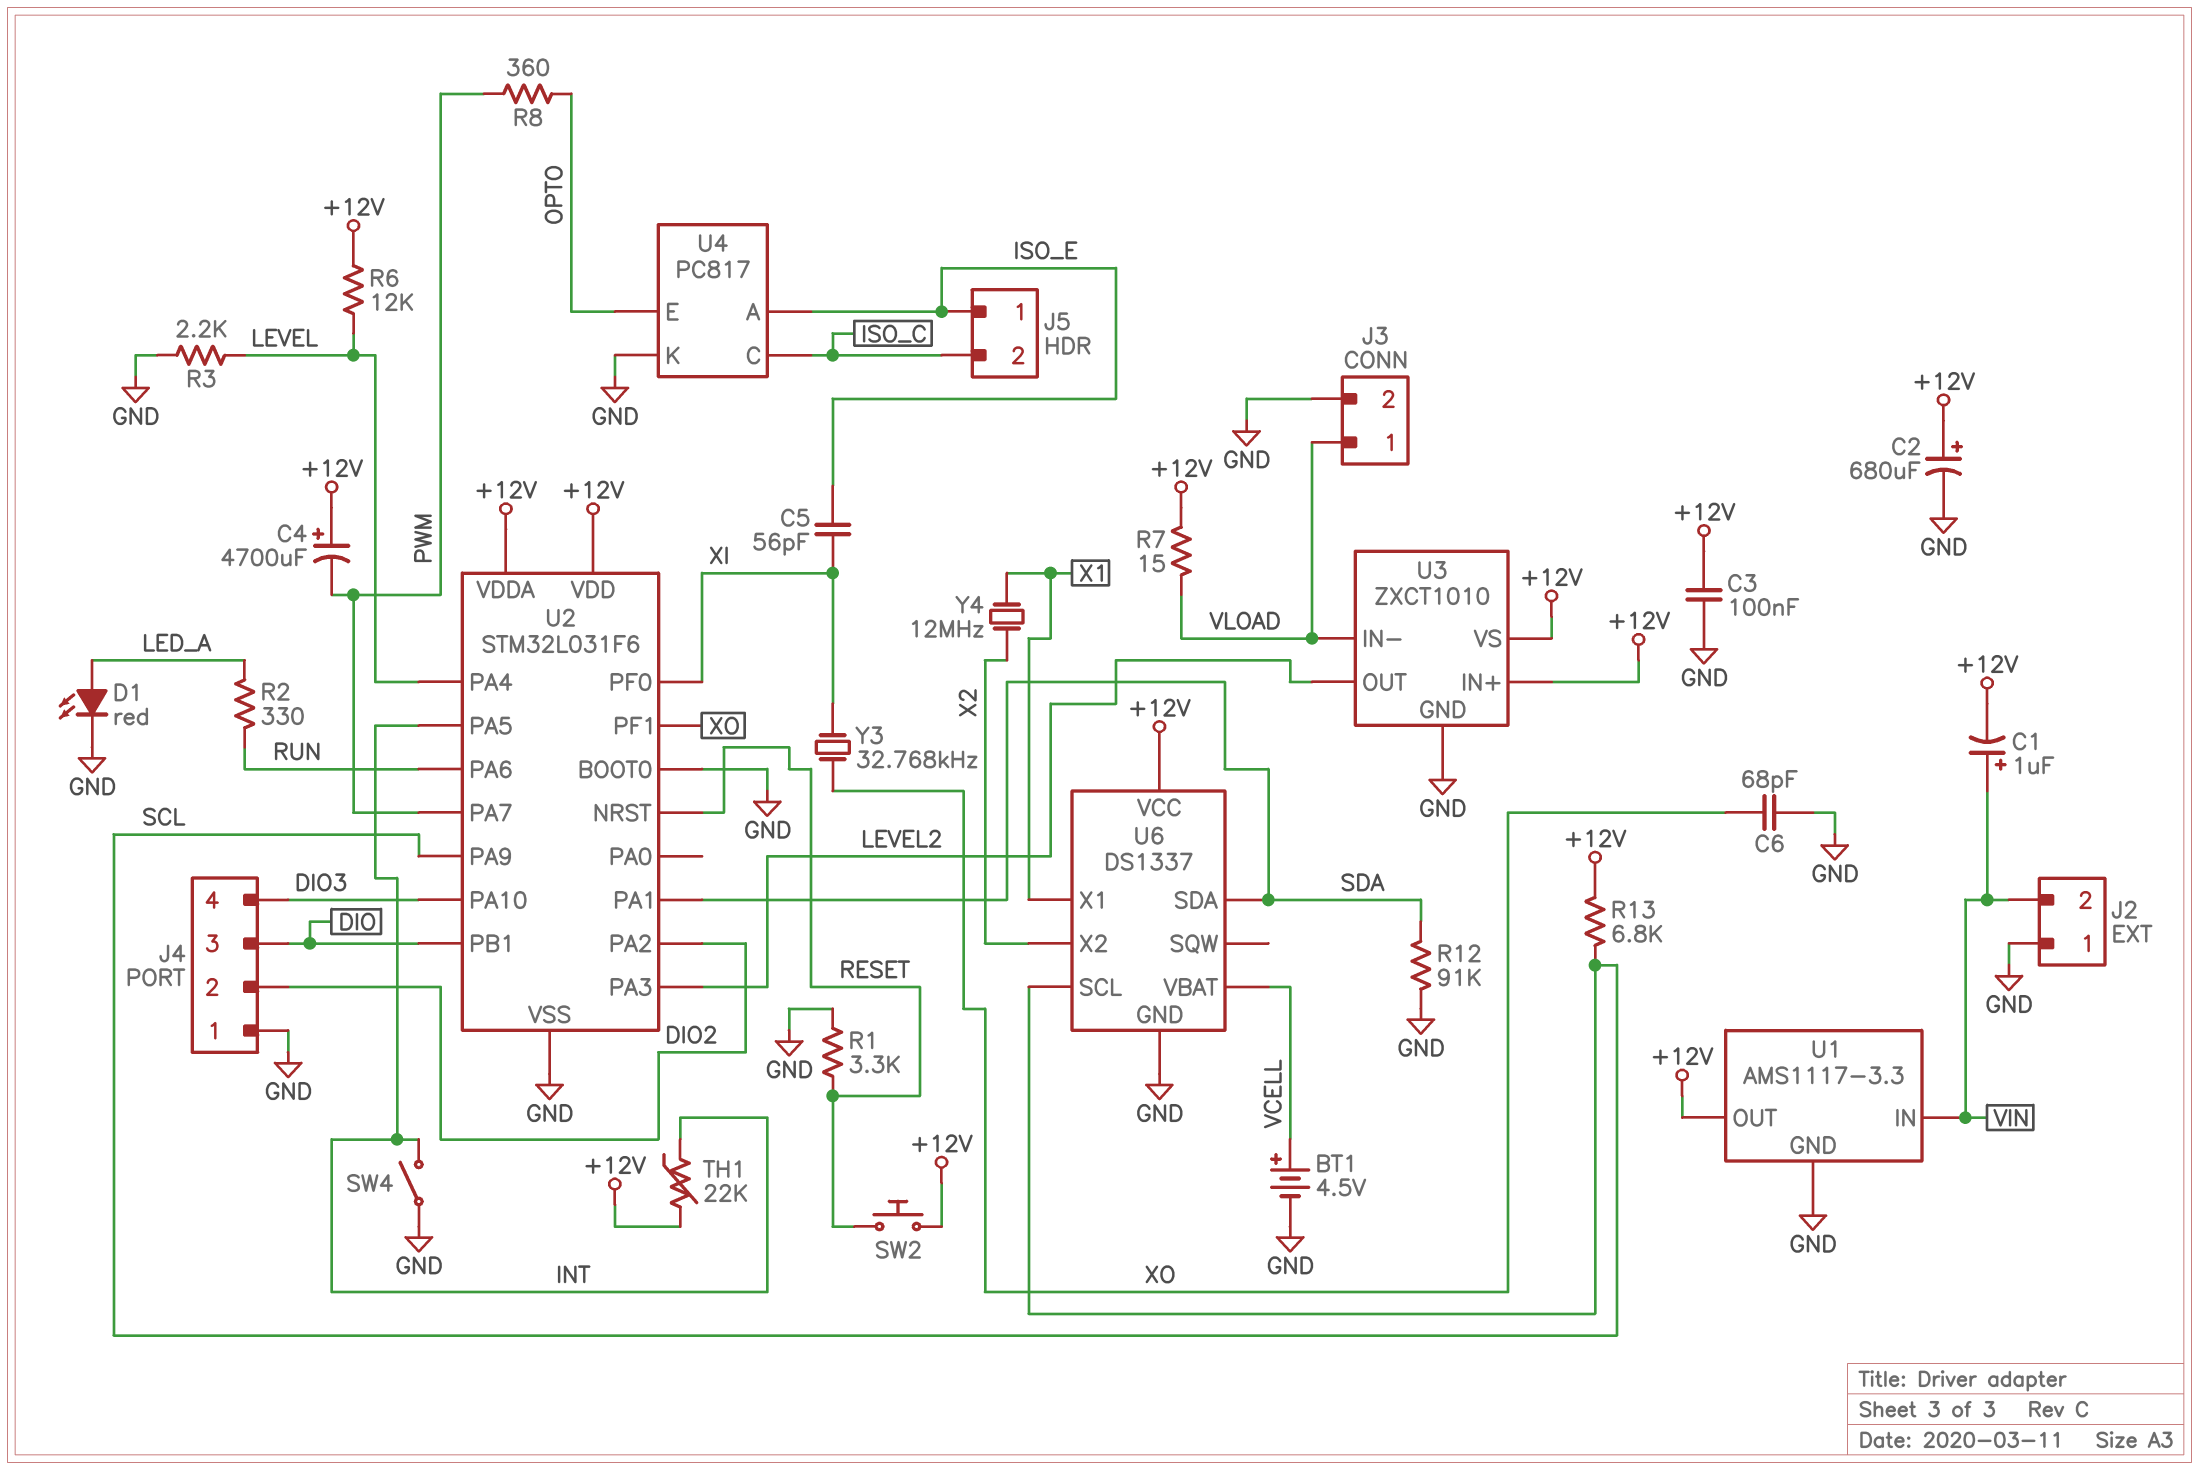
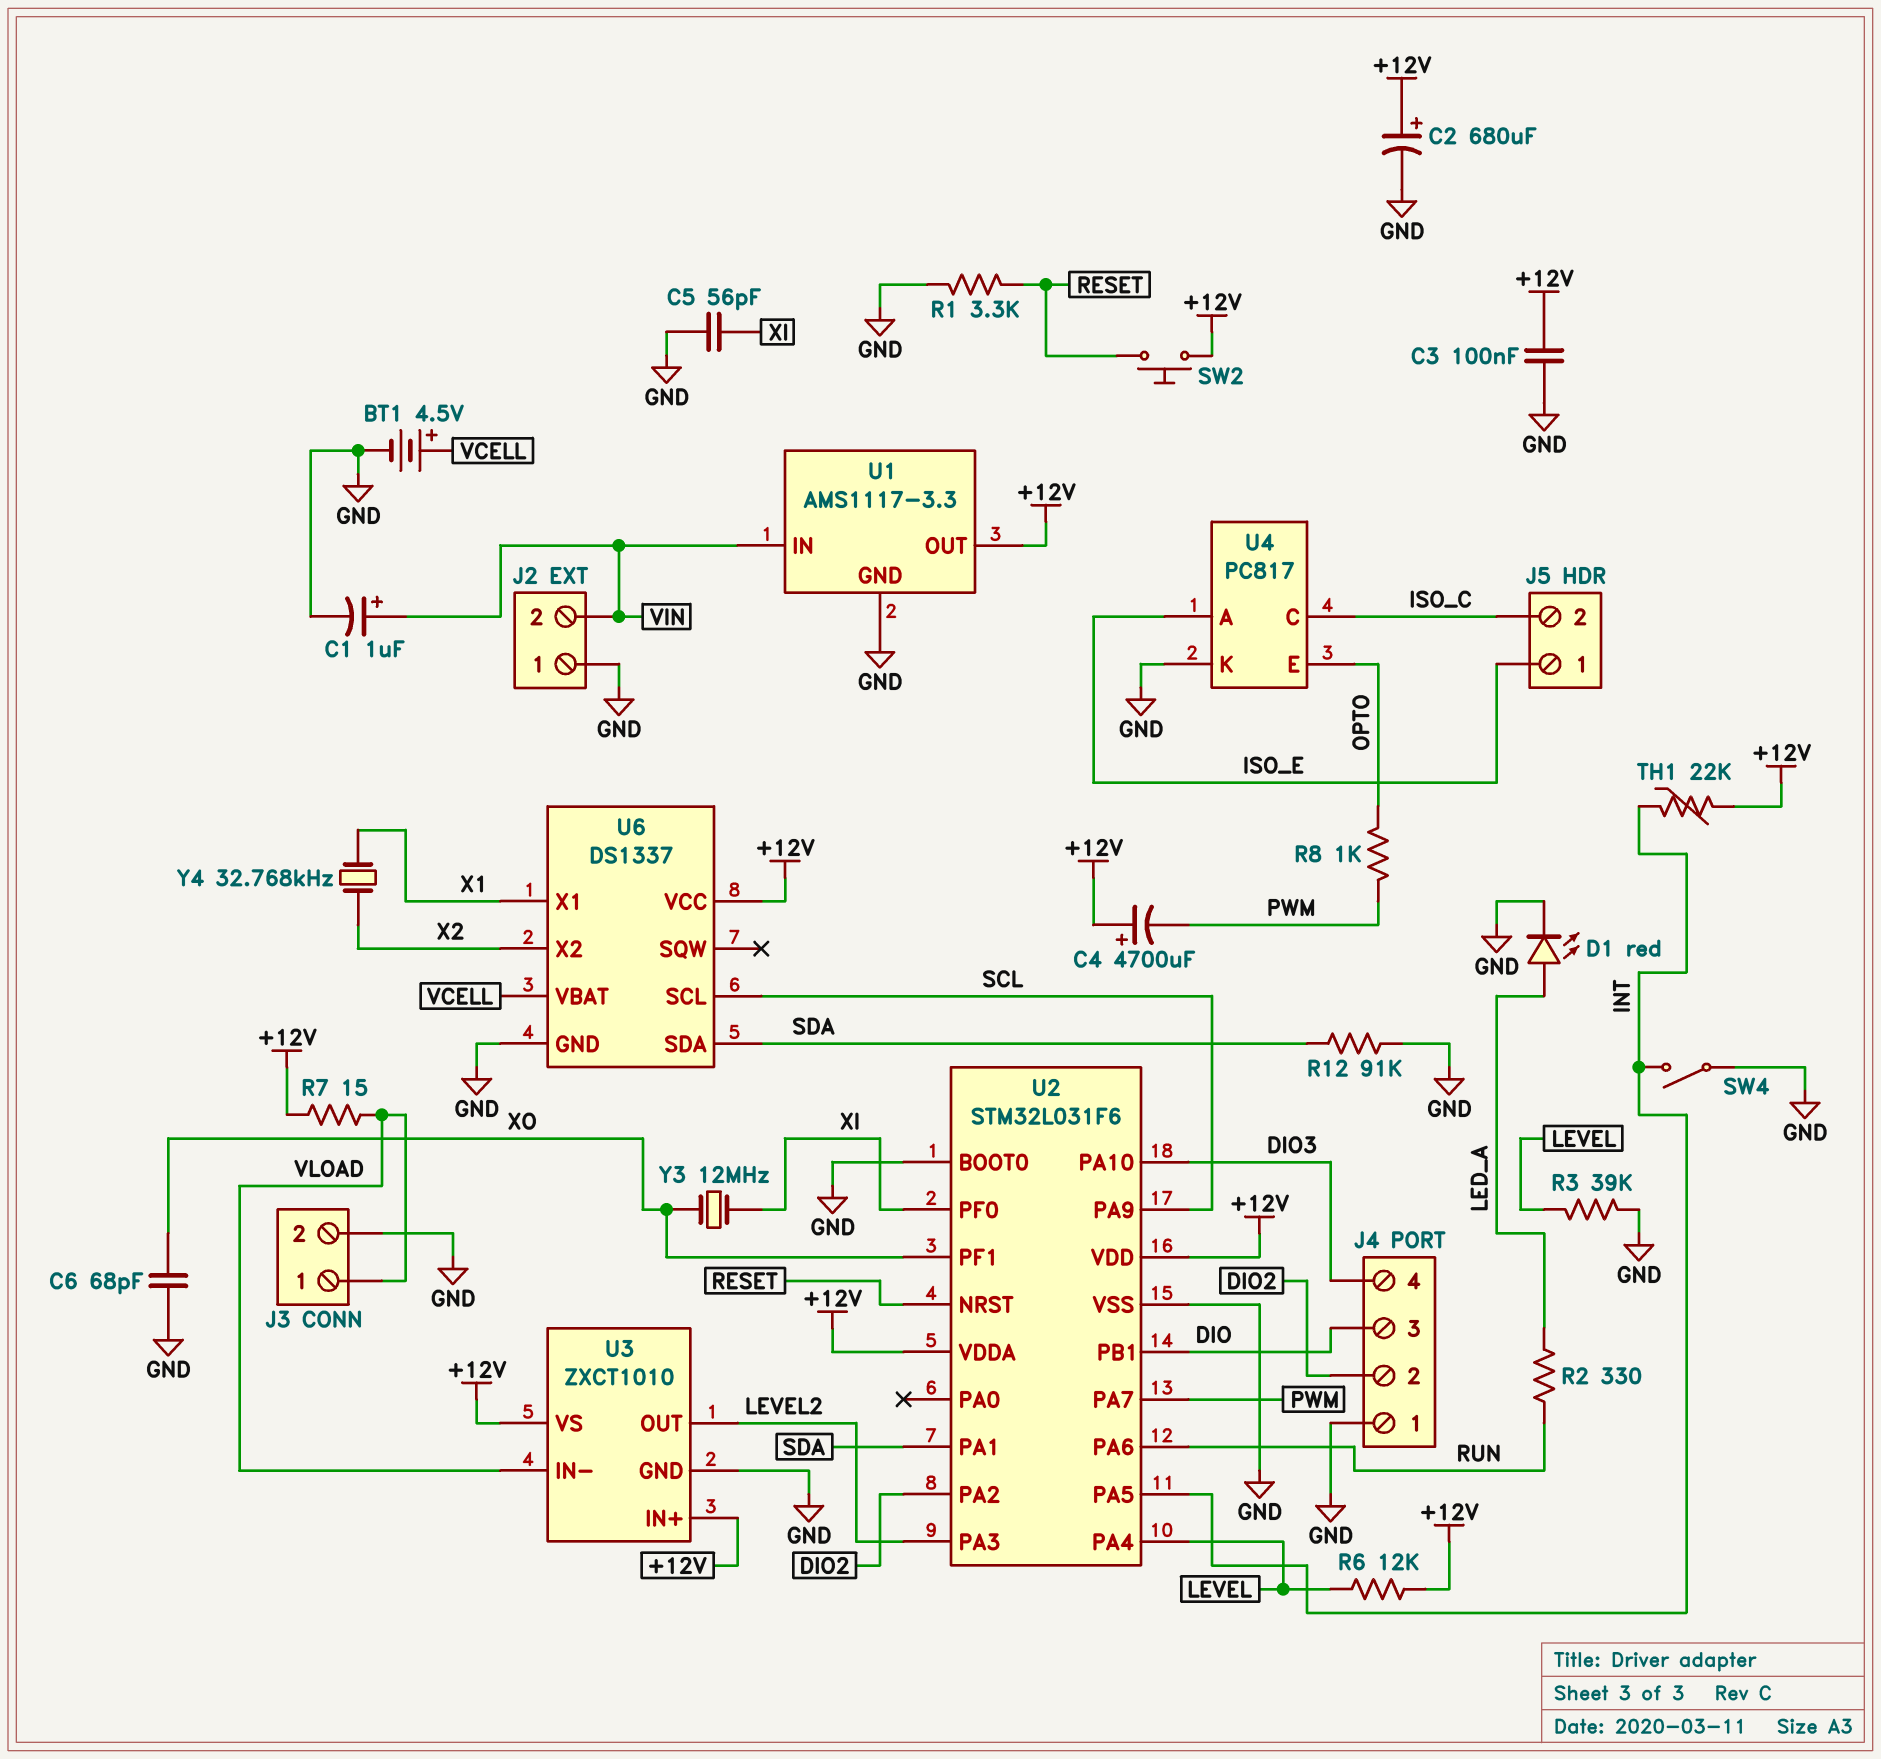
C1: 1uF (plus VIN, minus +12V) -> 1uF (plus VIN, minus GND)
C5: 56pF (ISO_E, XI) -> 56pF (GND, XI)
R3: 2.2k (GND, LEVEL) -> 39k (GND, LEVEL)
R8: 360 (OPTO, PWM) -> 1k (OPTO, PWM)
R13: 6.8k (+12V, SCL) -> none
Y3: 32.768kHz (XI, XO) -> 12MHz (XI, XO)
Y4: 12MHz (X1, X2) -> 32.768kHz (X1, X2)

